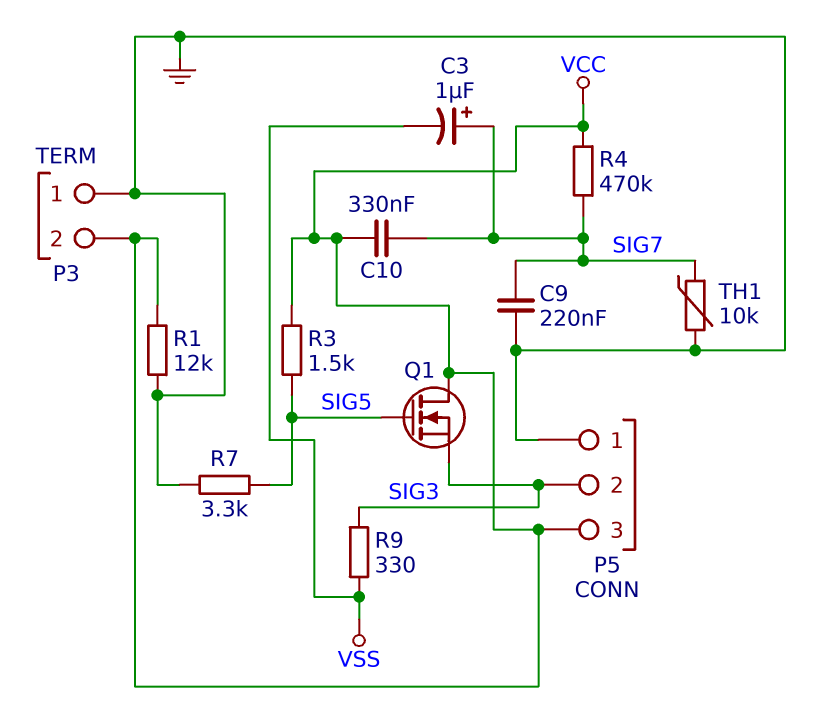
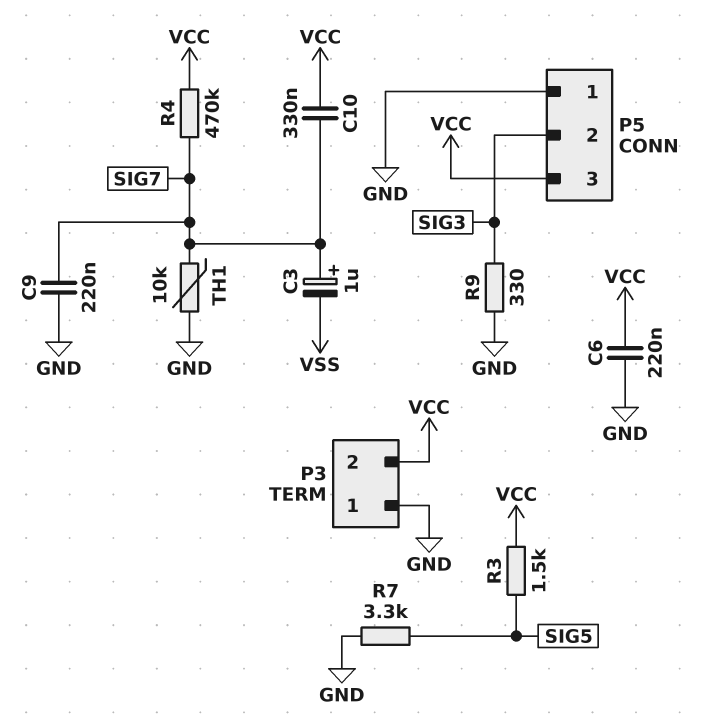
C6: none -> 220nF (GND, VCC)
Q1: NMOS (G SIG5, D VCC, S SIG3) -> none
R1: 12k (GND, VCC) -> none
R9: 330 (SIG3, VSS) -> 330 (GND, SIG3)

